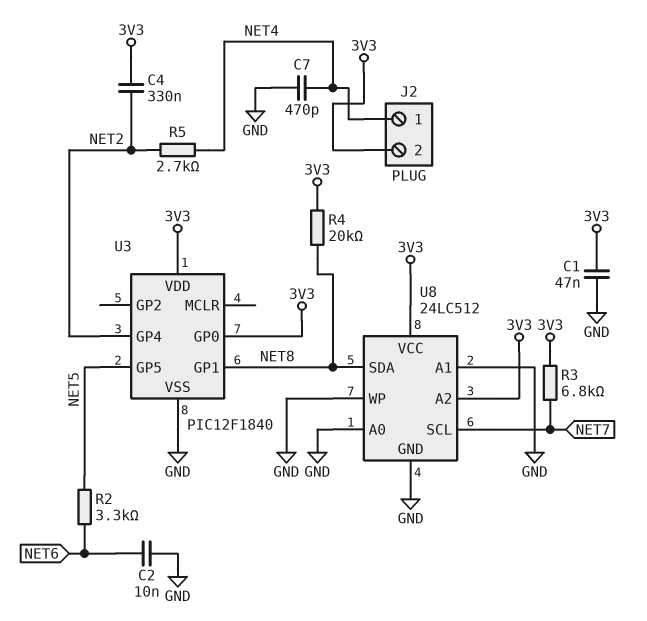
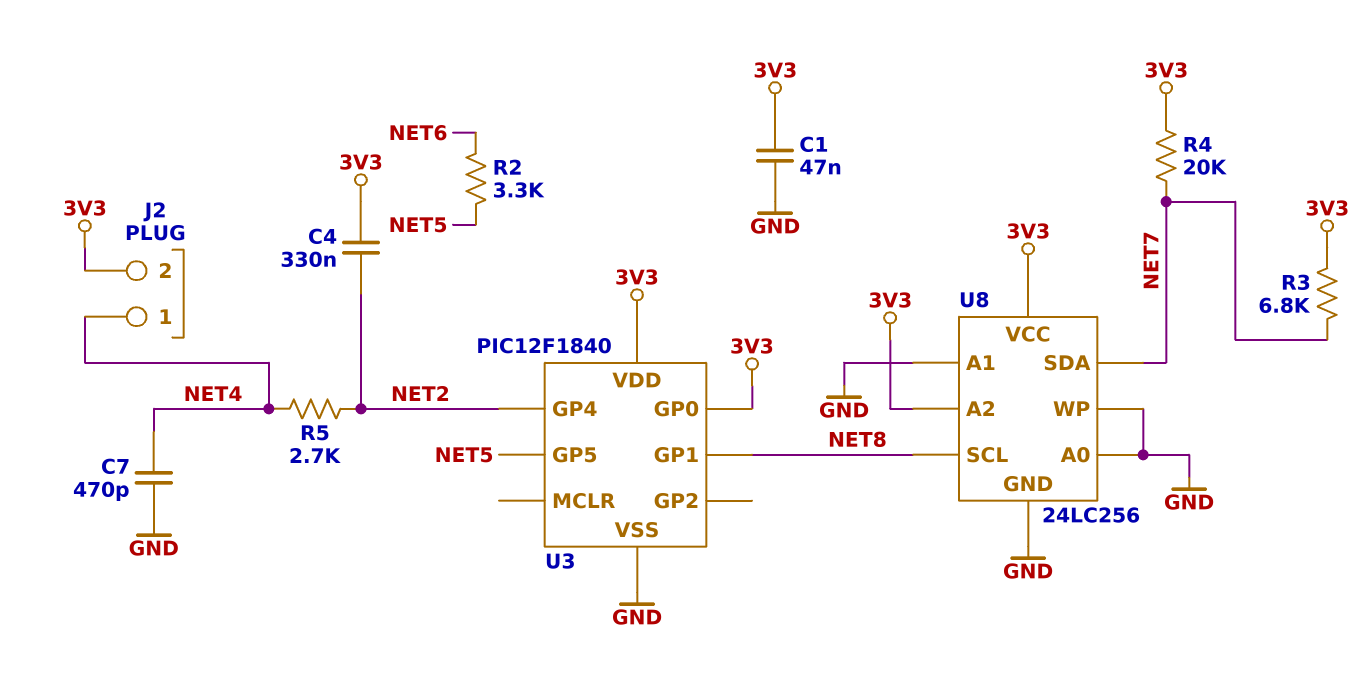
C2: 10nF (GND, NET6) -> none
R4: 20k (3V3, NET8) -> 20k (3V3, NET7)
U8: 24LC512 -> 24LC256
U8 pin SCL: NET7 -> NET8
U8 pin SDA: NET8 -> NET7

